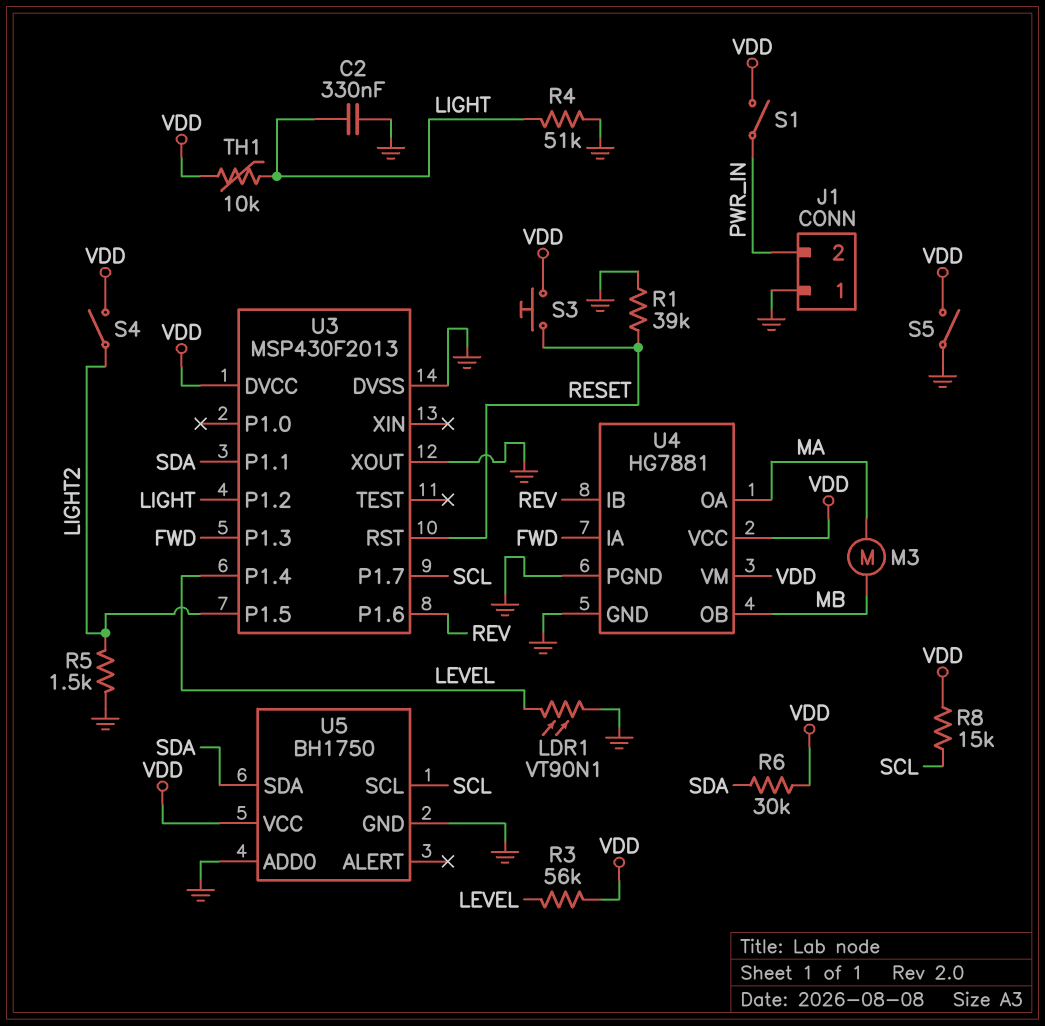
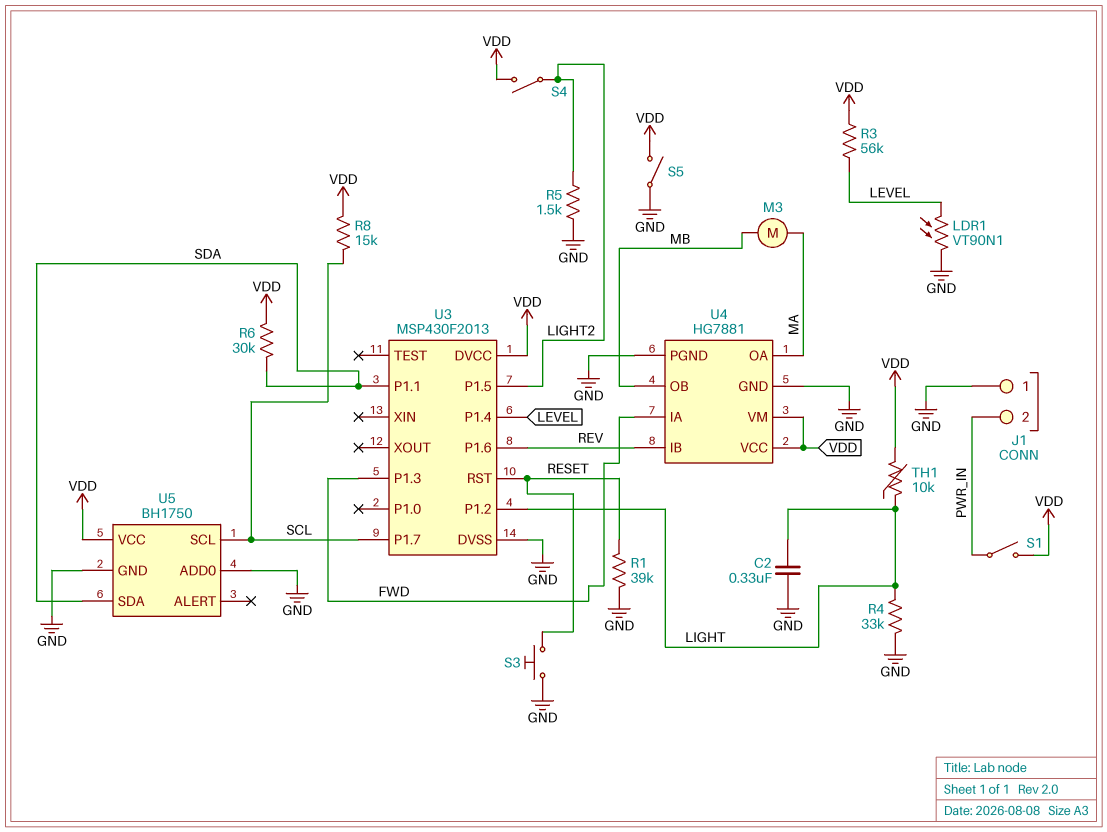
R4: 51k (GND, LIGHT) -> 33k (GND, LIGHT)
S3: button (RESET, VDD) -> button (GND, RESET)
U3 pin XOUT: GND -> none

